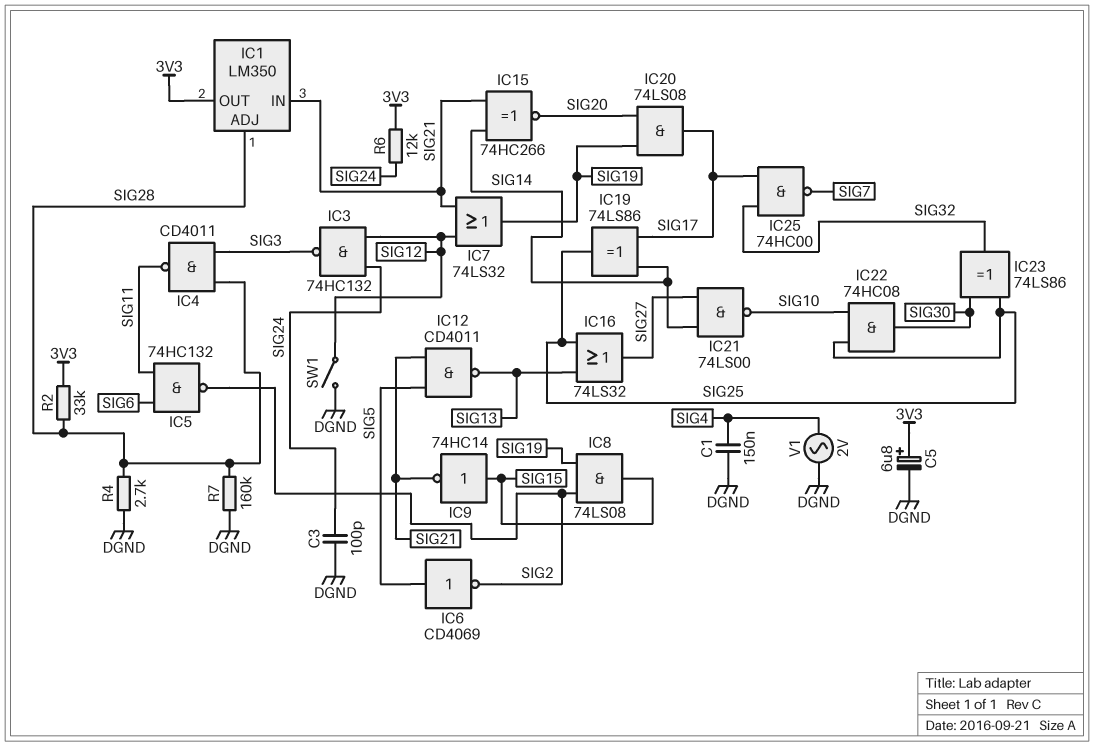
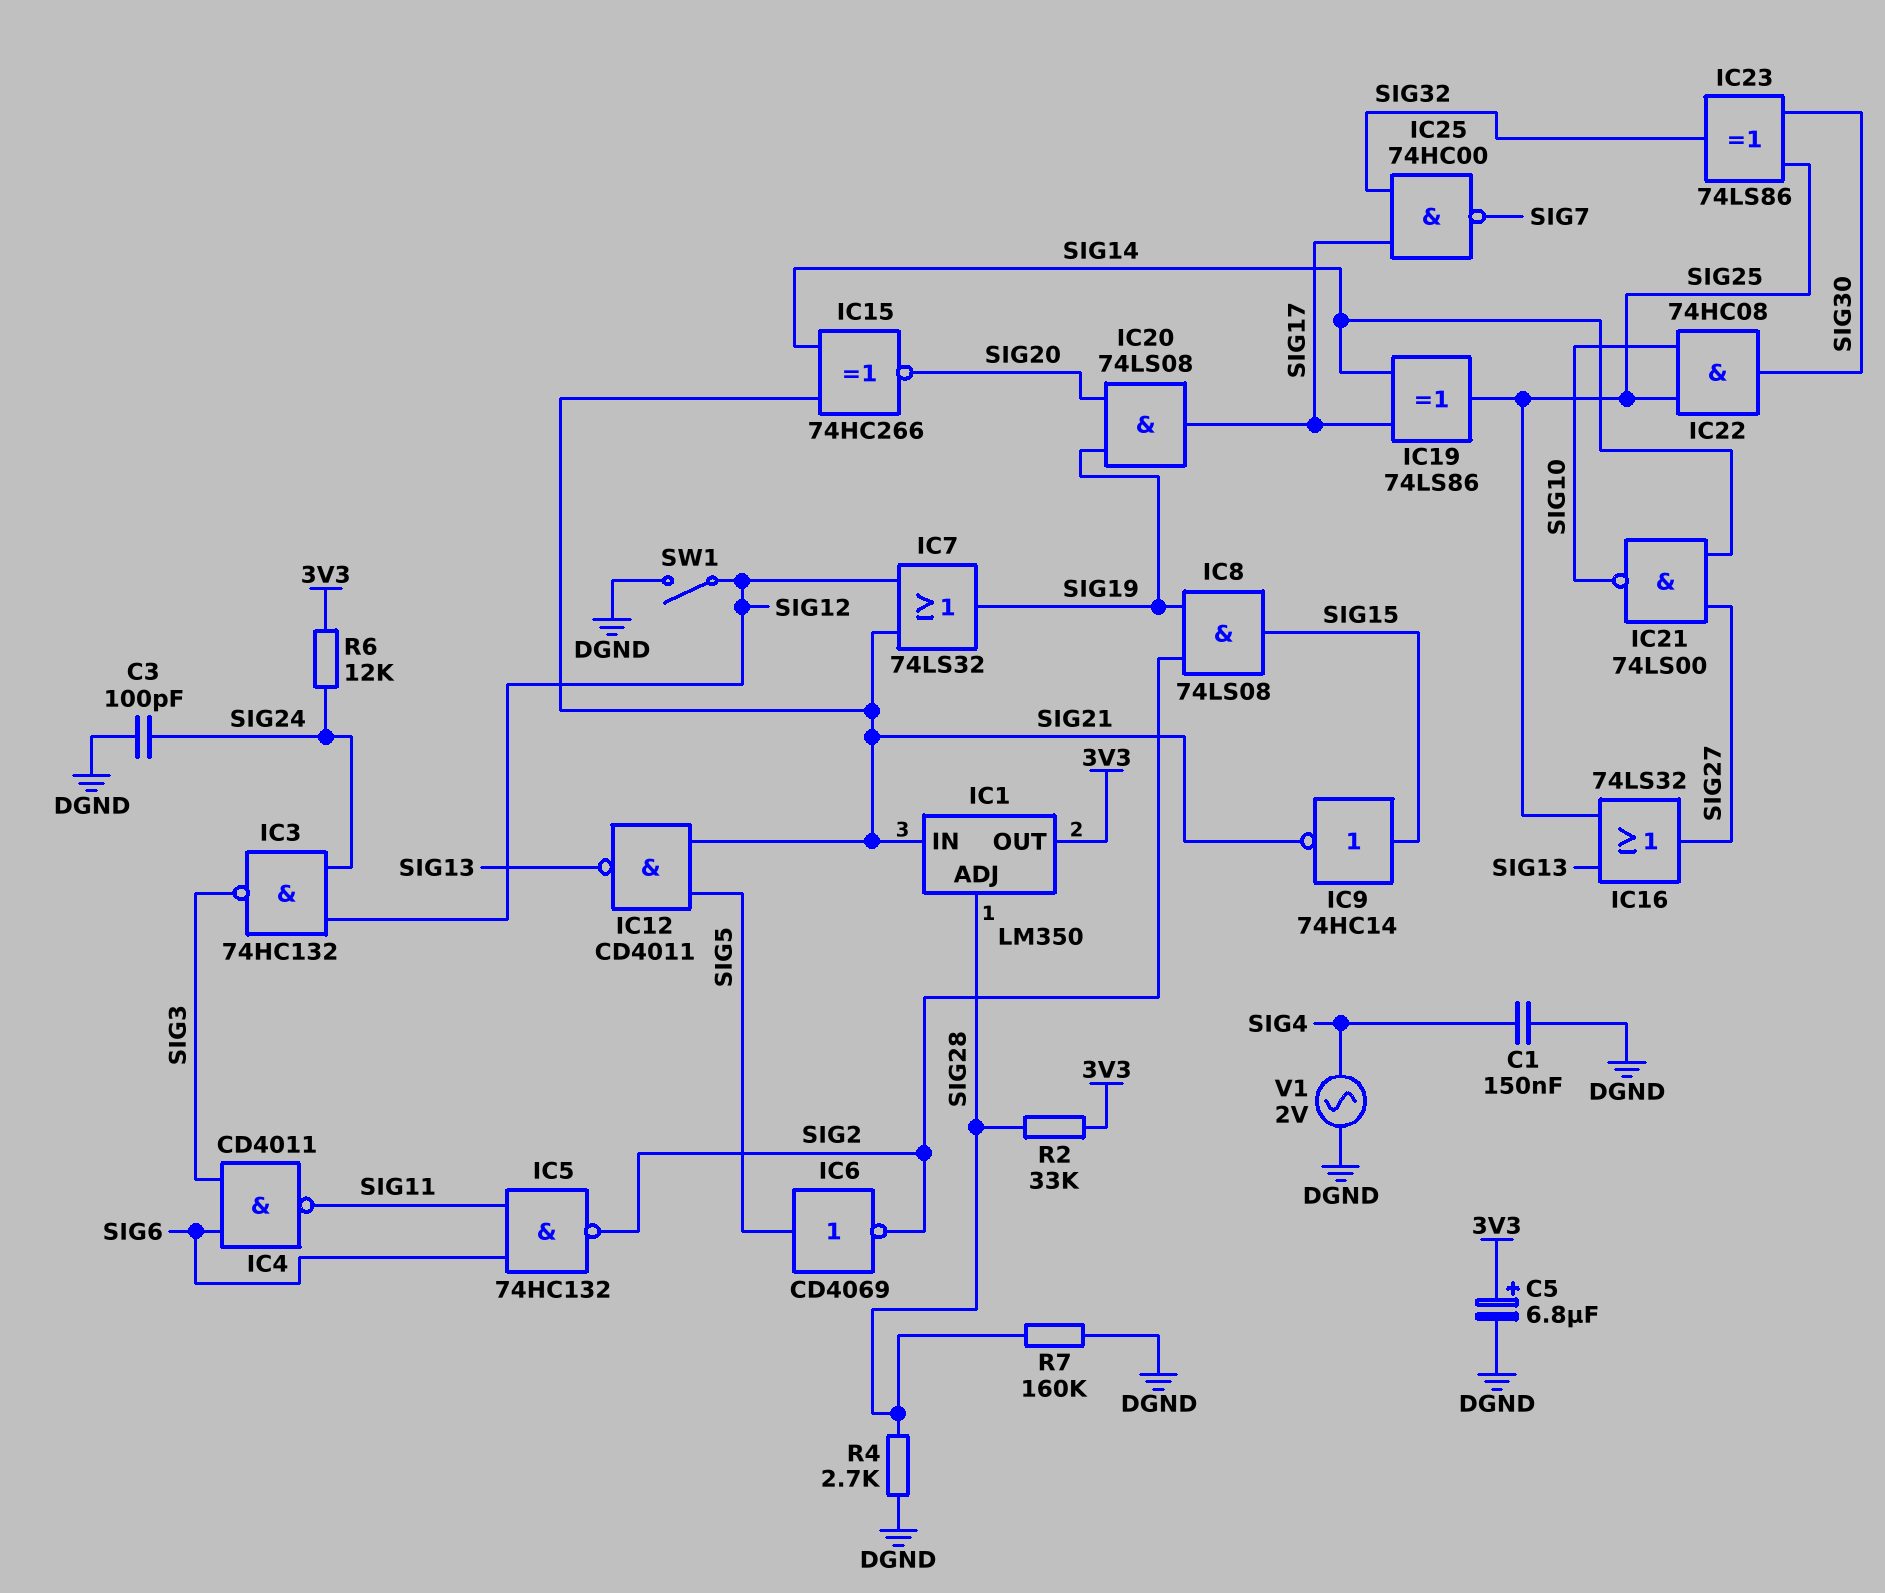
IC4: NAND CD4011 (in SIG3, in SIG28, out SIG11) -> NAND CD4011 (in SIG3, in SIG6, out SIG11)

